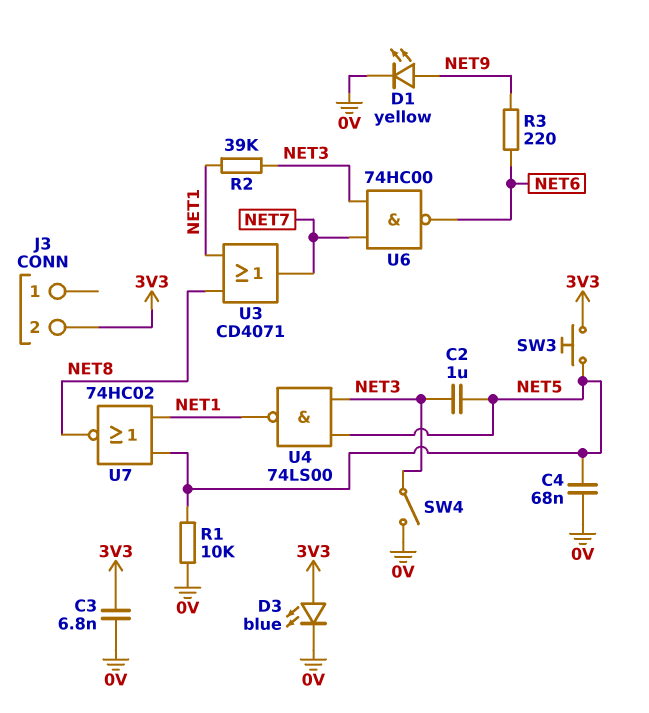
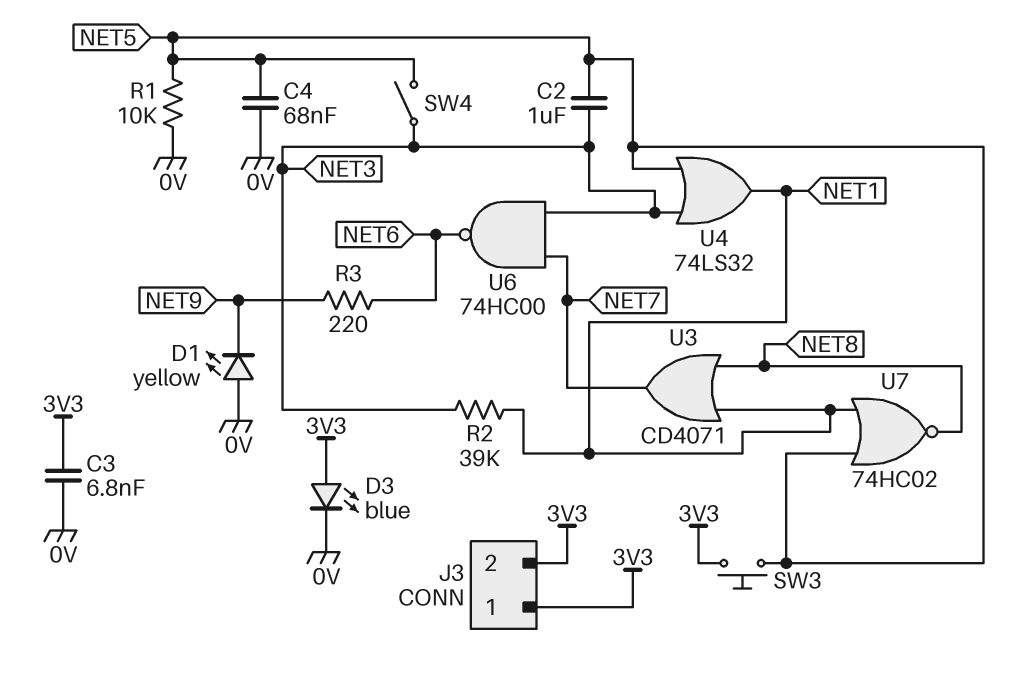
D1: LED yellow (A NET9, K 0V) -> LED yellow (A 0V, K NET9)
J3 pin 1: none -> 3V3
SW4: switch (0V, NET3) -> switch (NET3, NET5)
U4: NAND 74LS00 (in NET3, in NET5, out NET1) -> OR 74LS32 (in NET3, in NET5, out NET1)

